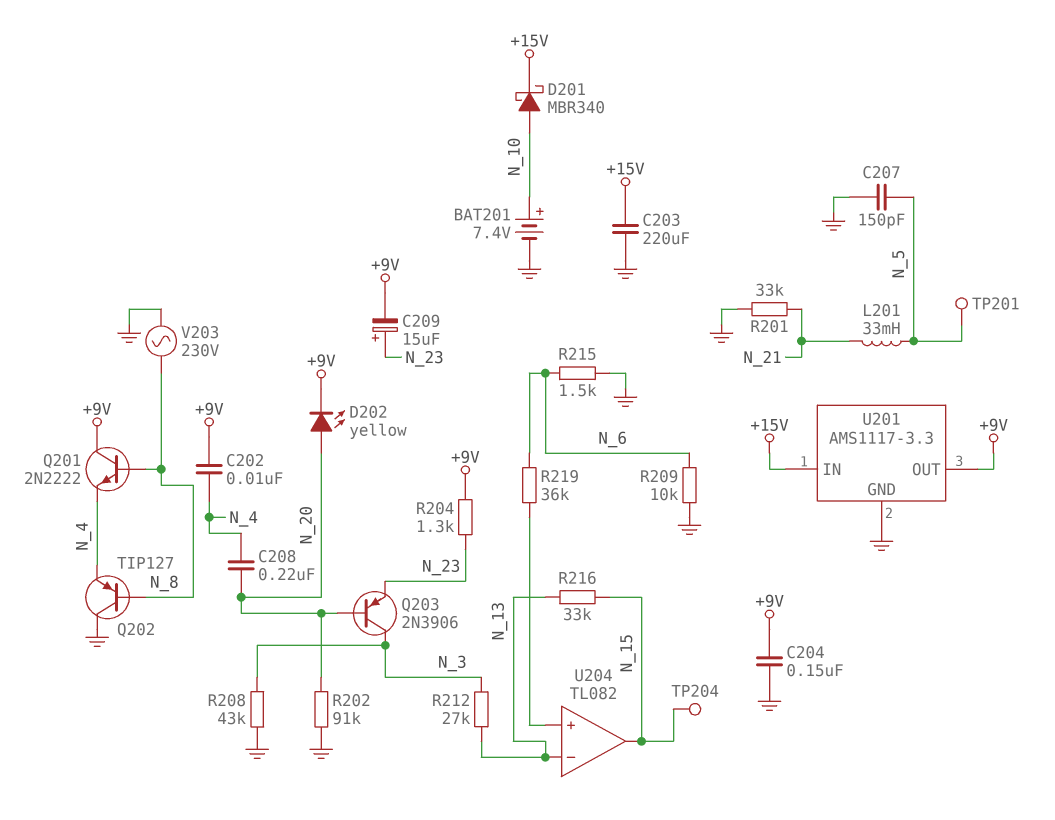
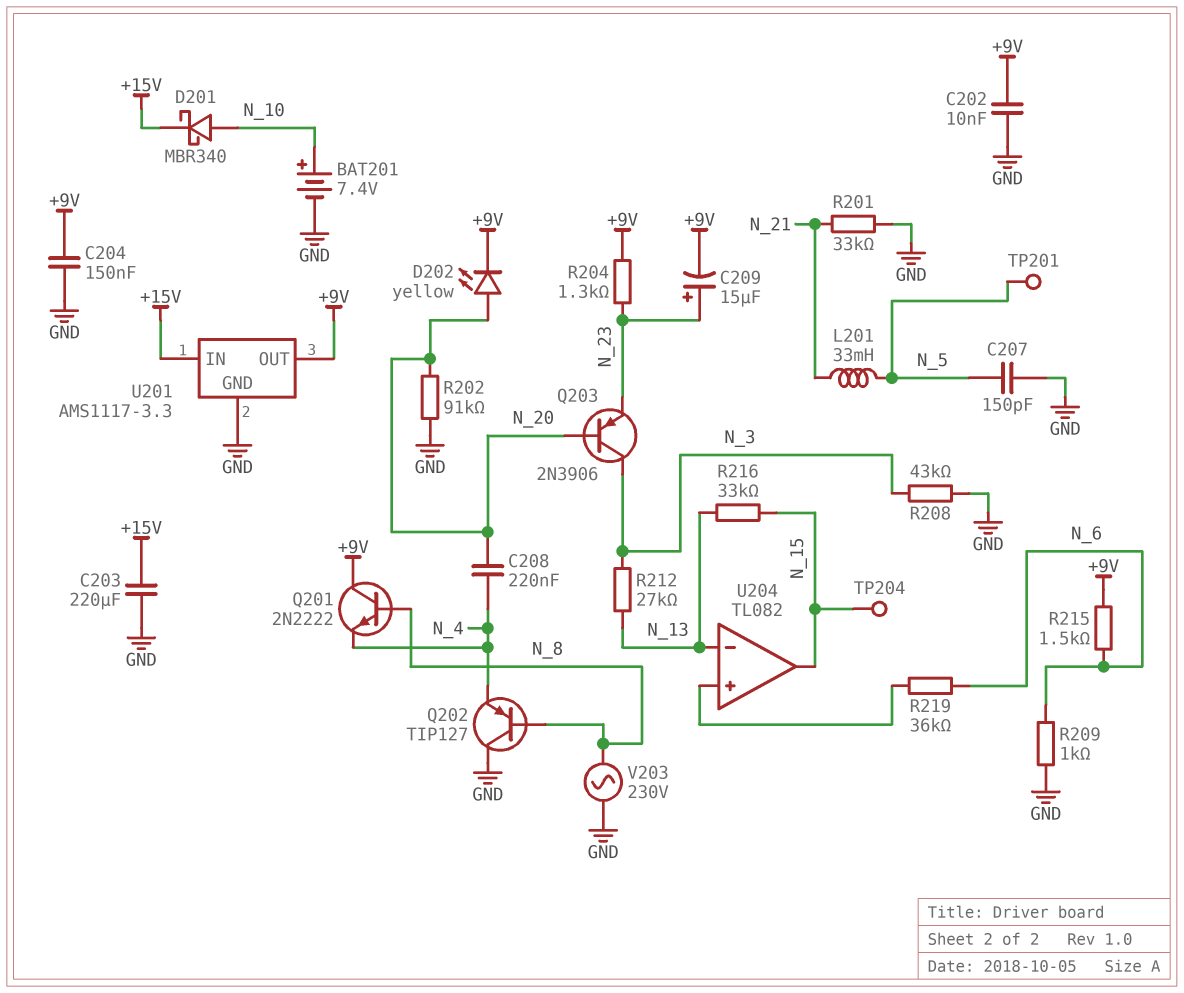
C202: 10nF (+9V, N_4) -> 10nF (+9V, GND)
R209: 10k (GND, N_6) -> 1k (GND, N_6)
R215: 1.5k (GND, N_6) -> 1.5k (+9V, N_6)

